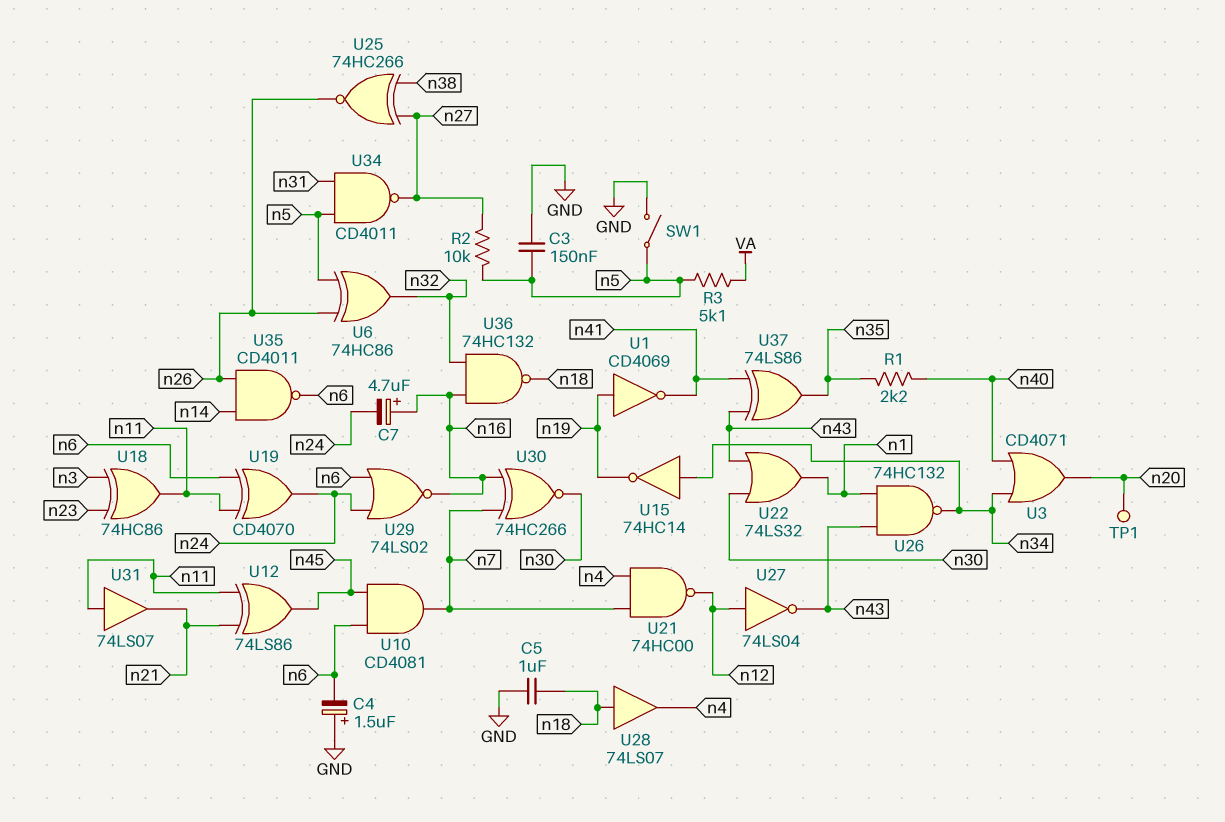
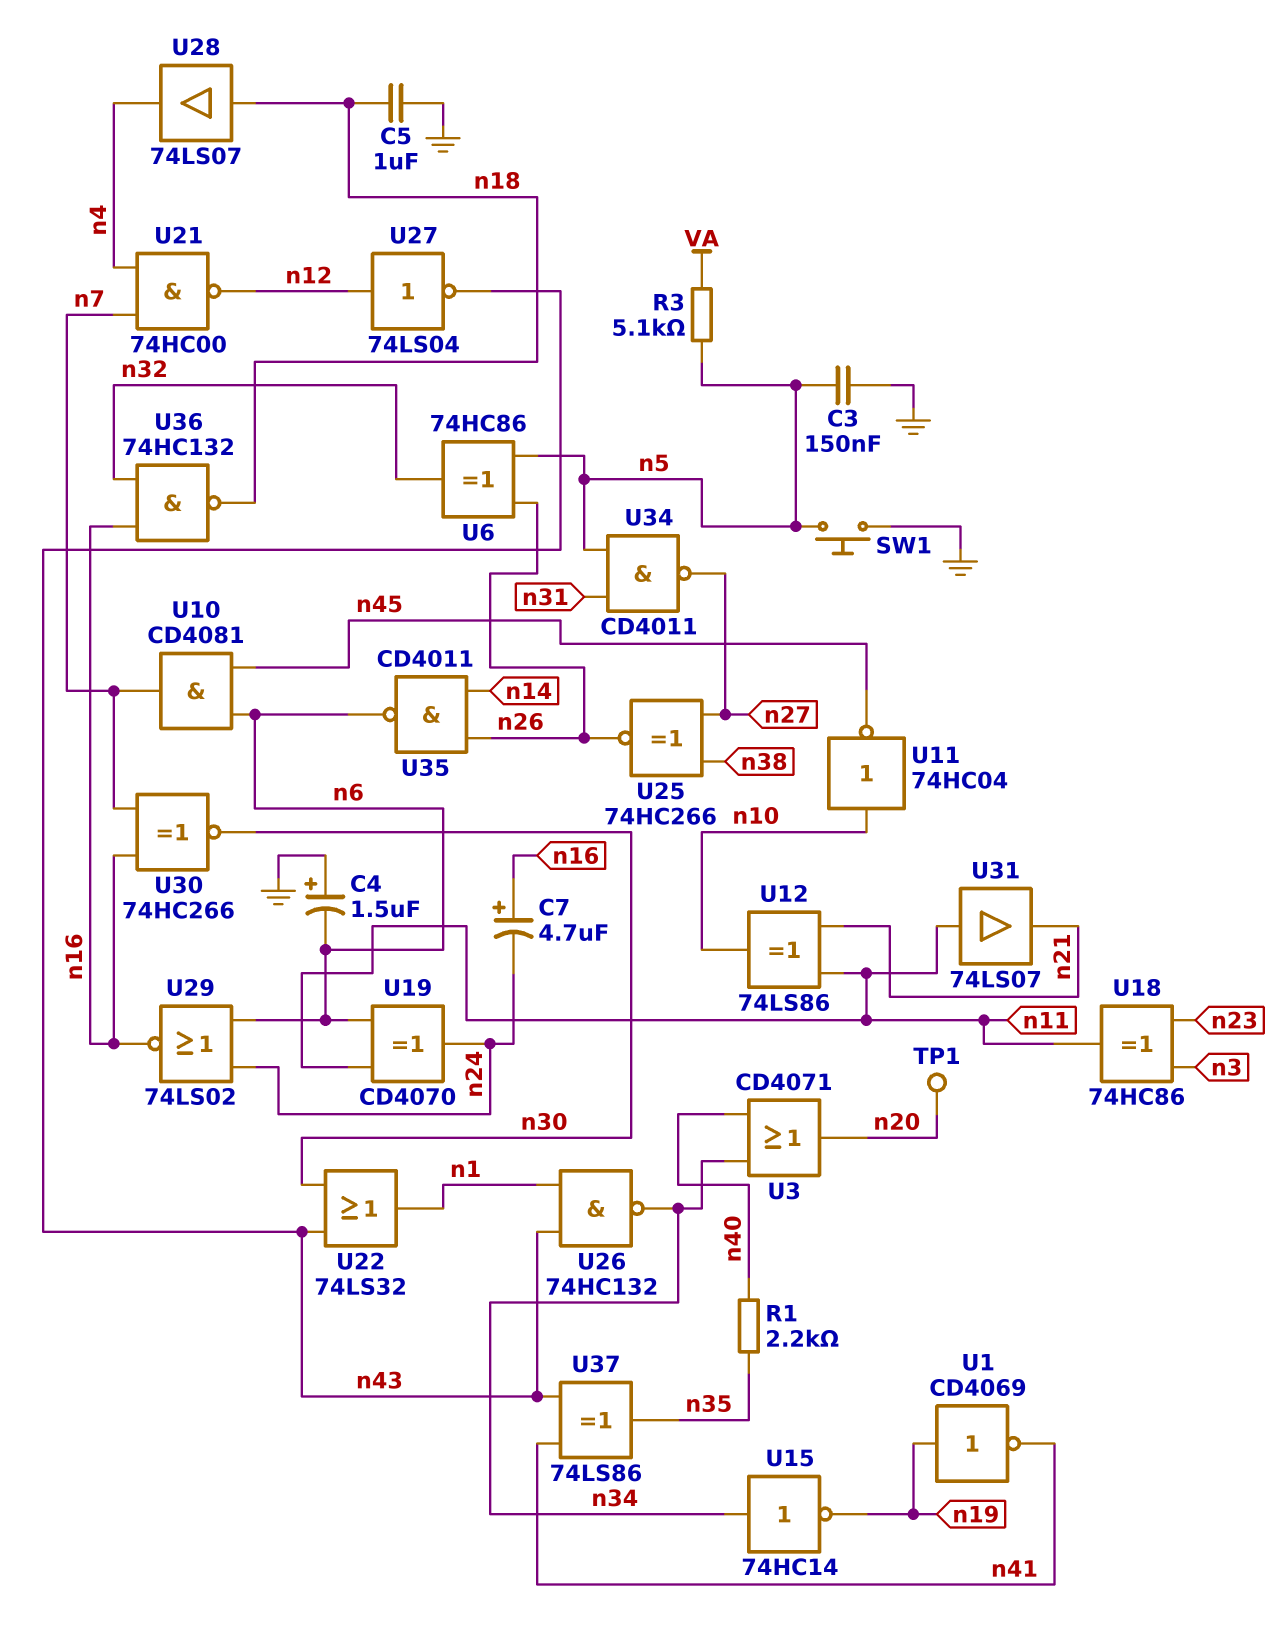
R2: 10k (n5, n27) -> none
SW1: switch (GND, n5) -> button (GND, n5)
U11: none -> NOT 74HC04 (in n10, out n45)
U12: XOR 74LS86 (in n11, in n21, out n45) -> XOR 74LS86 (in n11, in n21, out n10)

